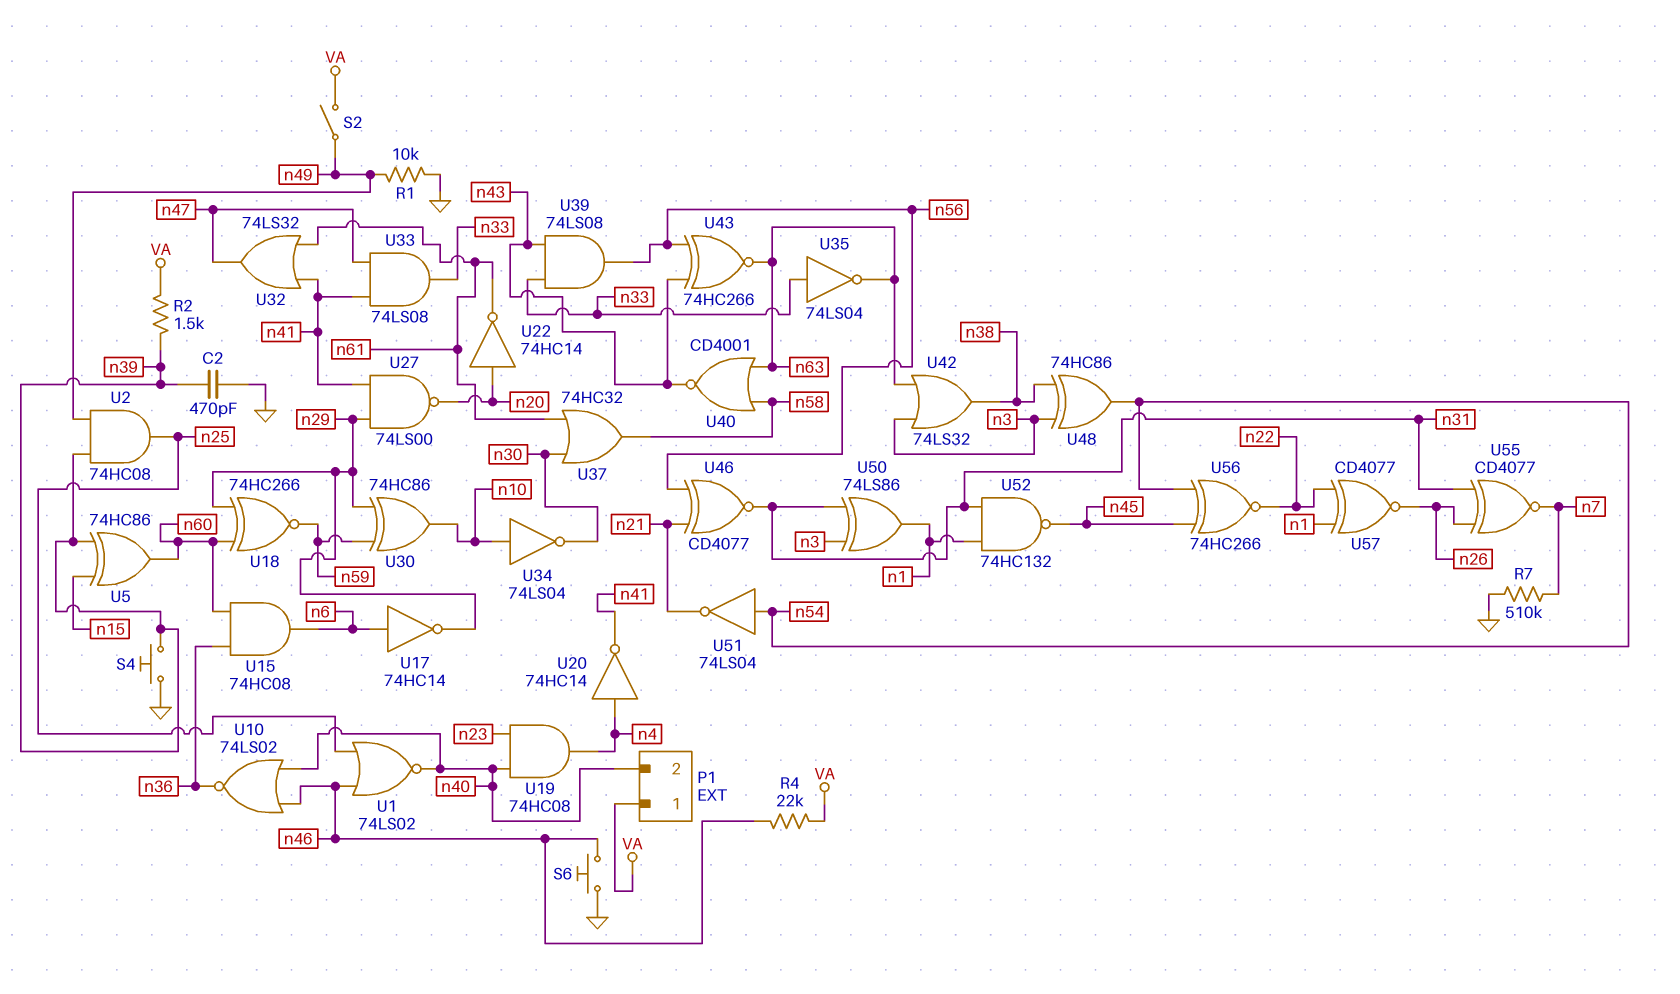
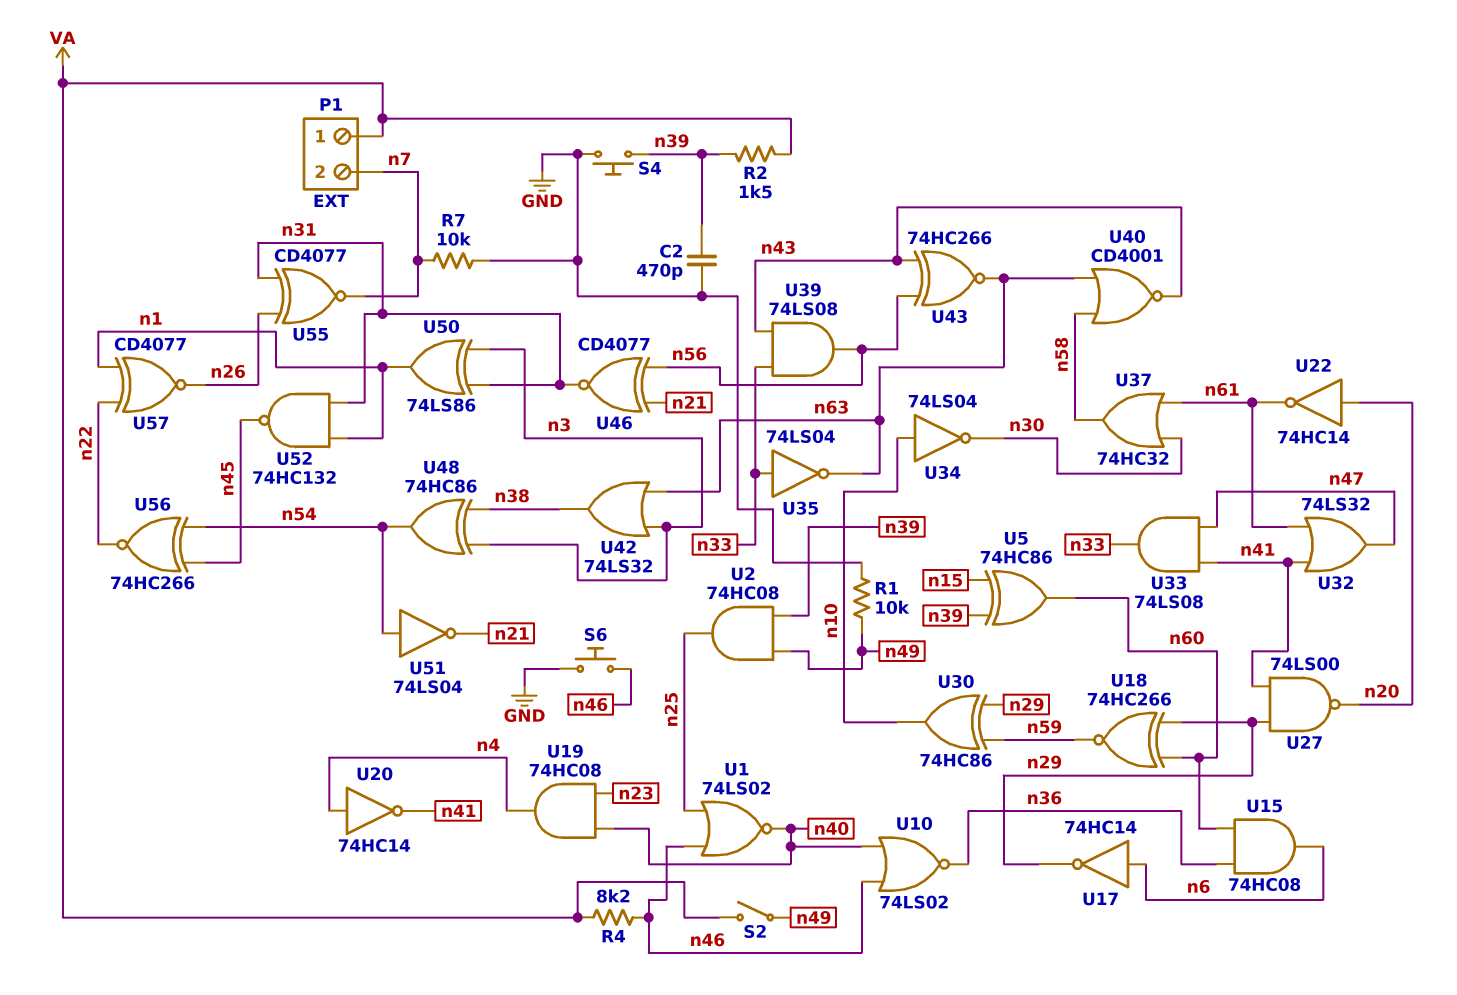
P1 pin 2: n40 -> n7
R4: 22k (VA, n46) -> 8.2k (VA, n46)
R7: 510k (GND, n7) -> 10k (GND, n7)

